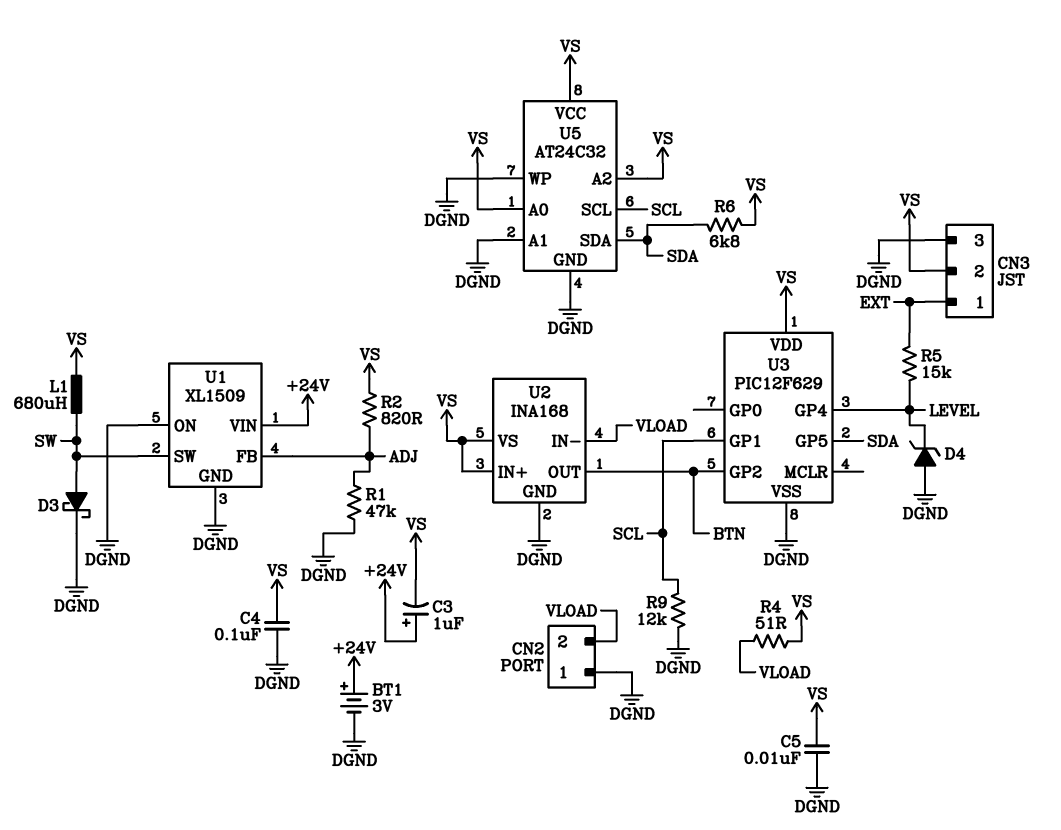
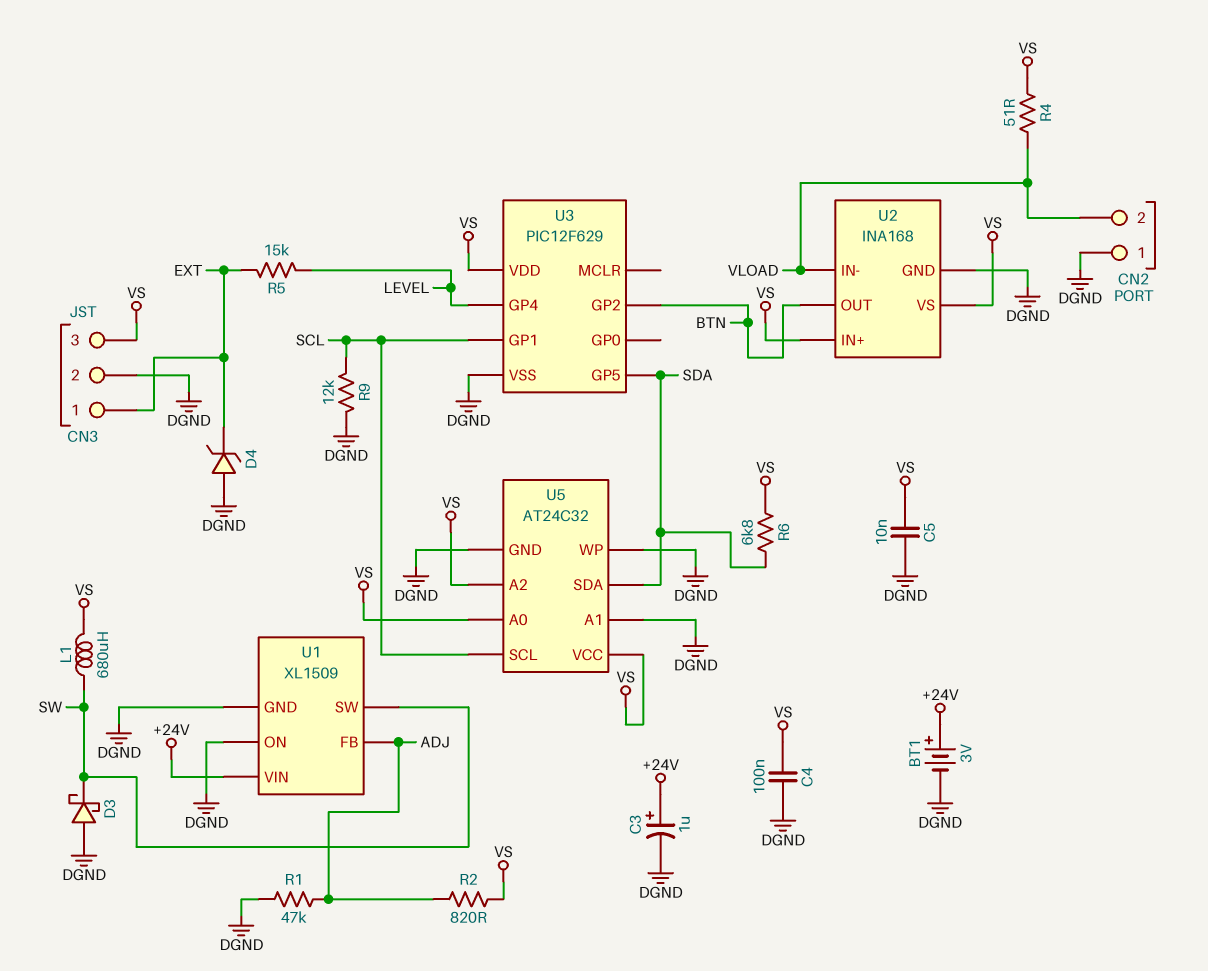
C3: 1uF (plus +24V, minus VS) -> 1uF (plus +24V, minus DGND)
CN3 pin 2: VS -> DGND
CN3 pin 3: DGND -> VS
D3: schottky (A SW, K DGND) -> schottky (A DGND, K SW)
D4: zener (A DGND, K LEVEL) -> zener (A DGND, K EXT)

